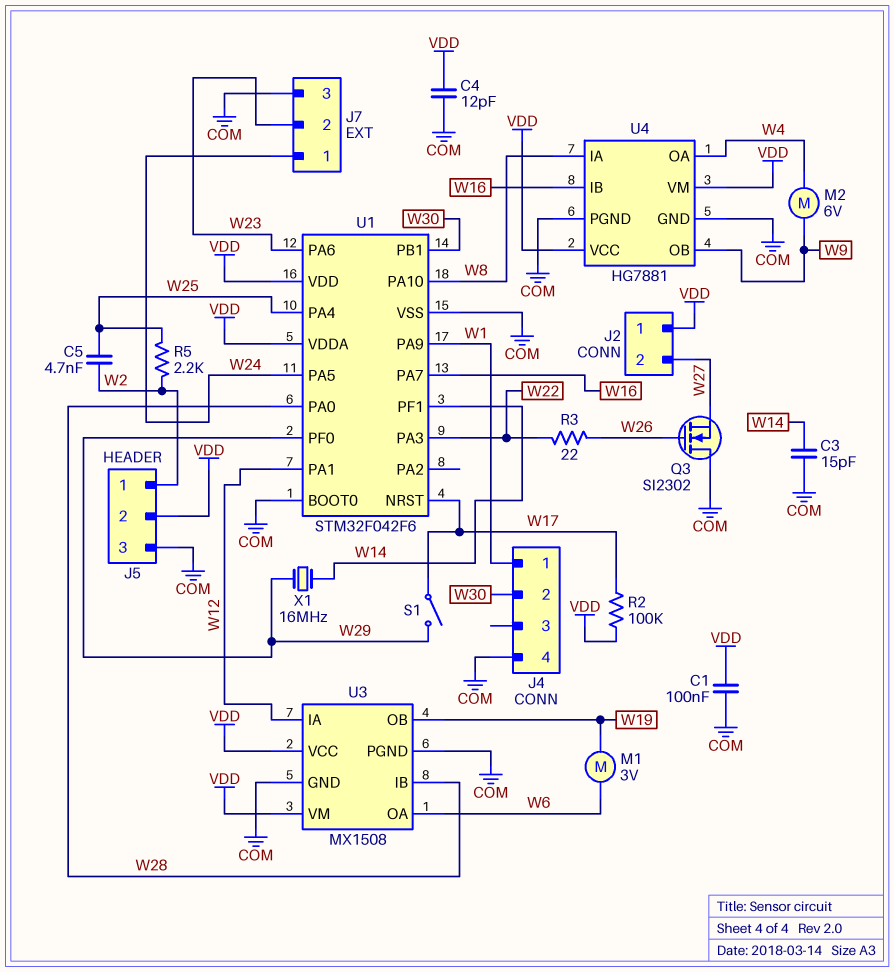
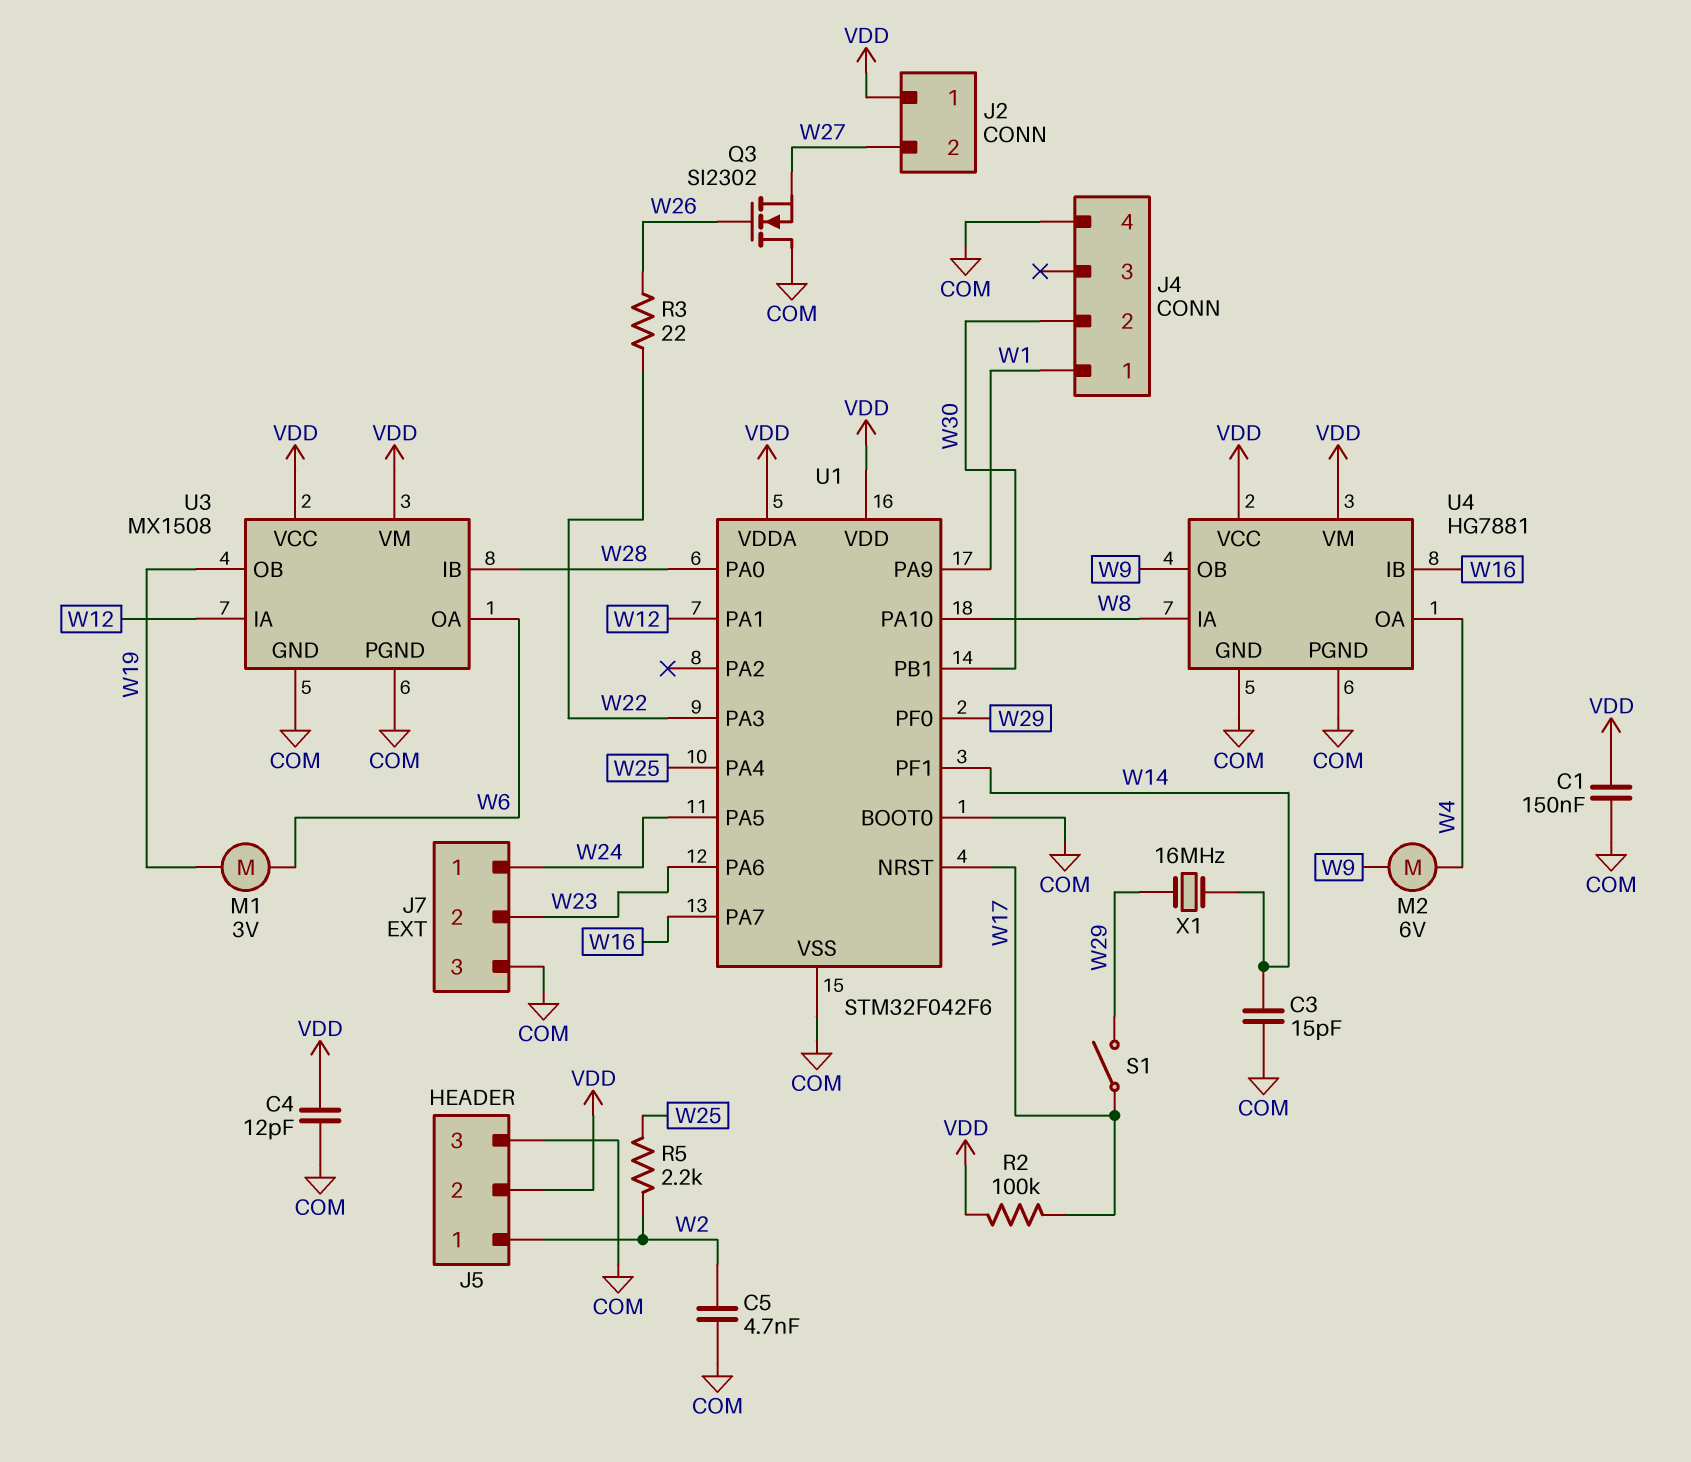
C1: 100nF (COM, VDD) -> 150nF (COM, VDD)
C5: 4.7nF (W2, W25) -> 4.7nF (COM, W2)

